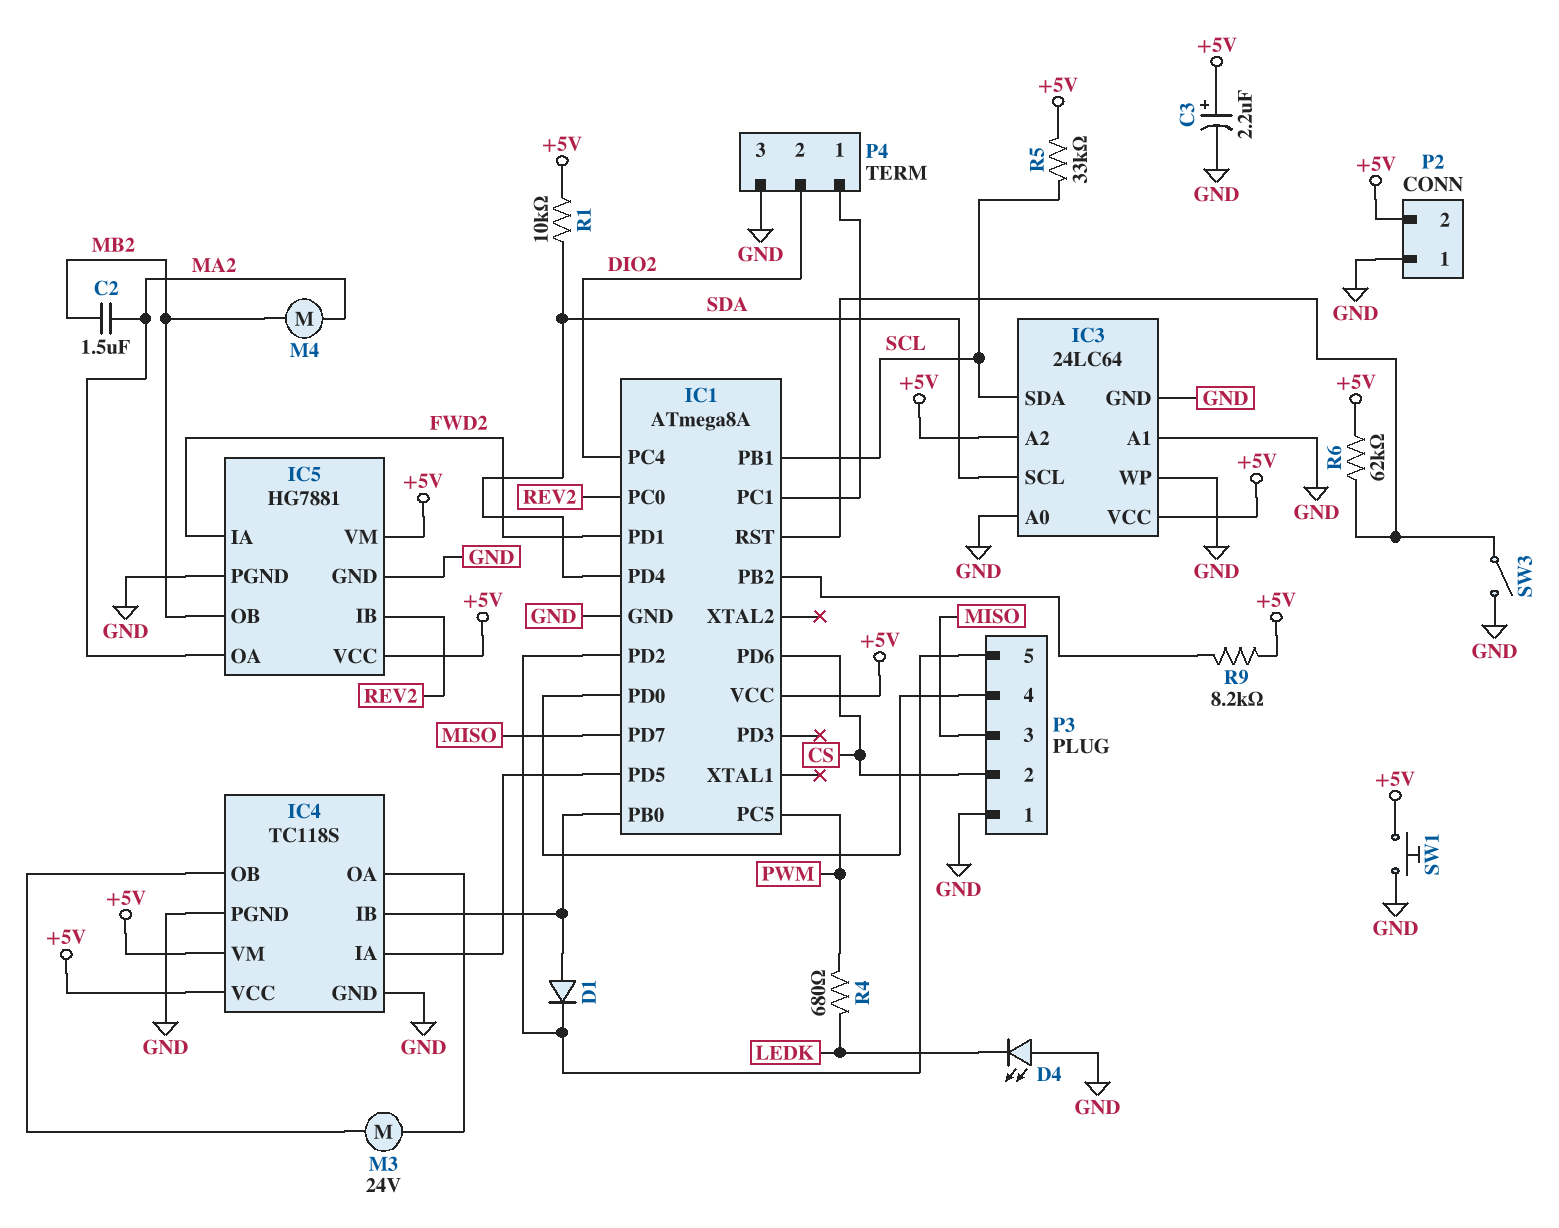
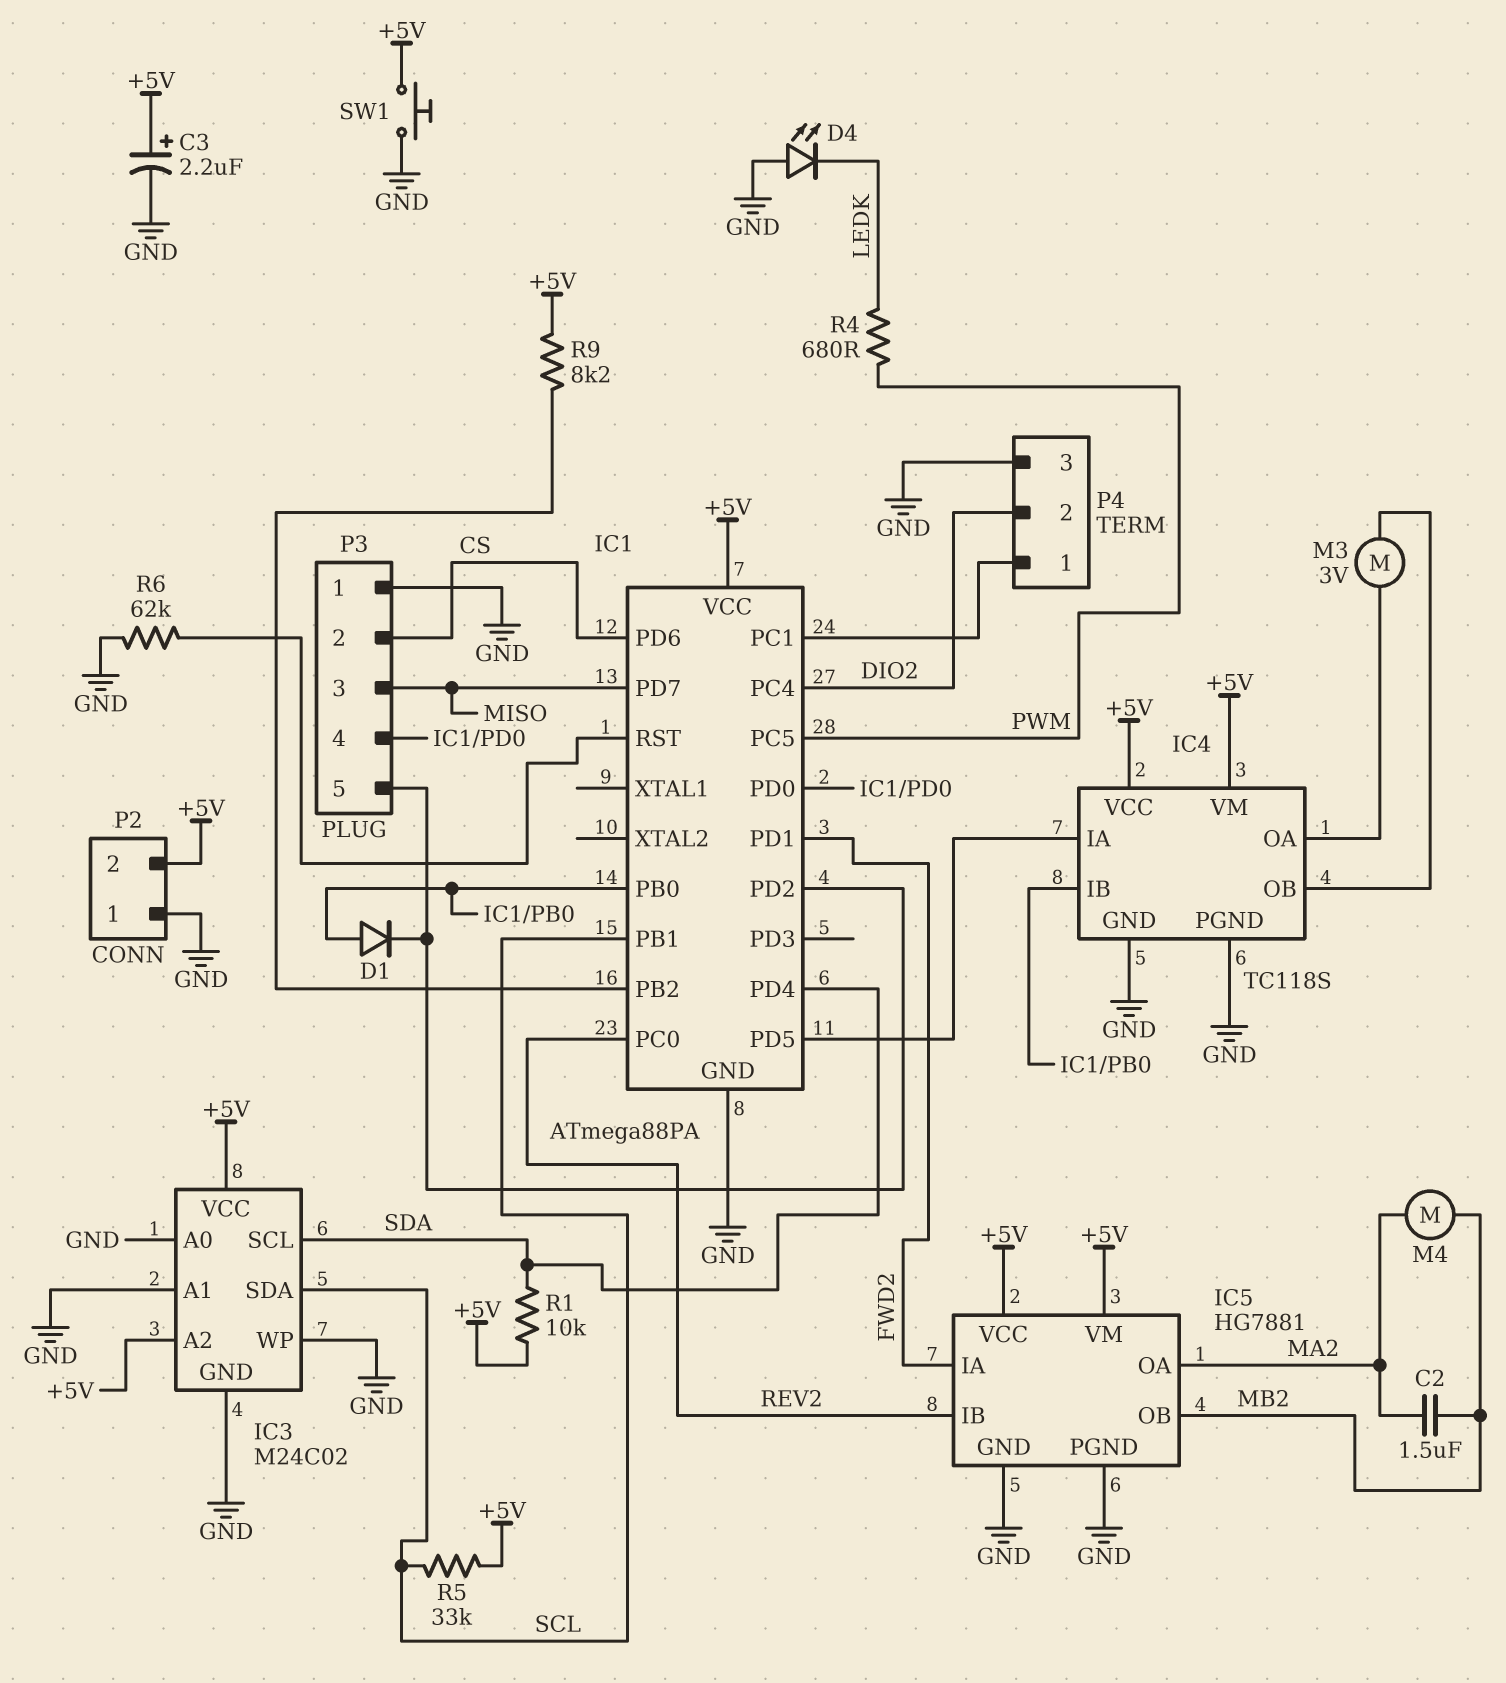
IC1: ATmega8A -> ATmega88PA
IC3: 24LC64 -> M24C02
M3: motor 24V (IC4/OA, IC4/OB) -> motor 3V (IC4/OA, IC4/OB)
R6: 62k (+5V, IC1/RST) -> 62k (GND, IC1/RST)
SW3: switch (GND, IC1/RST) -> none

